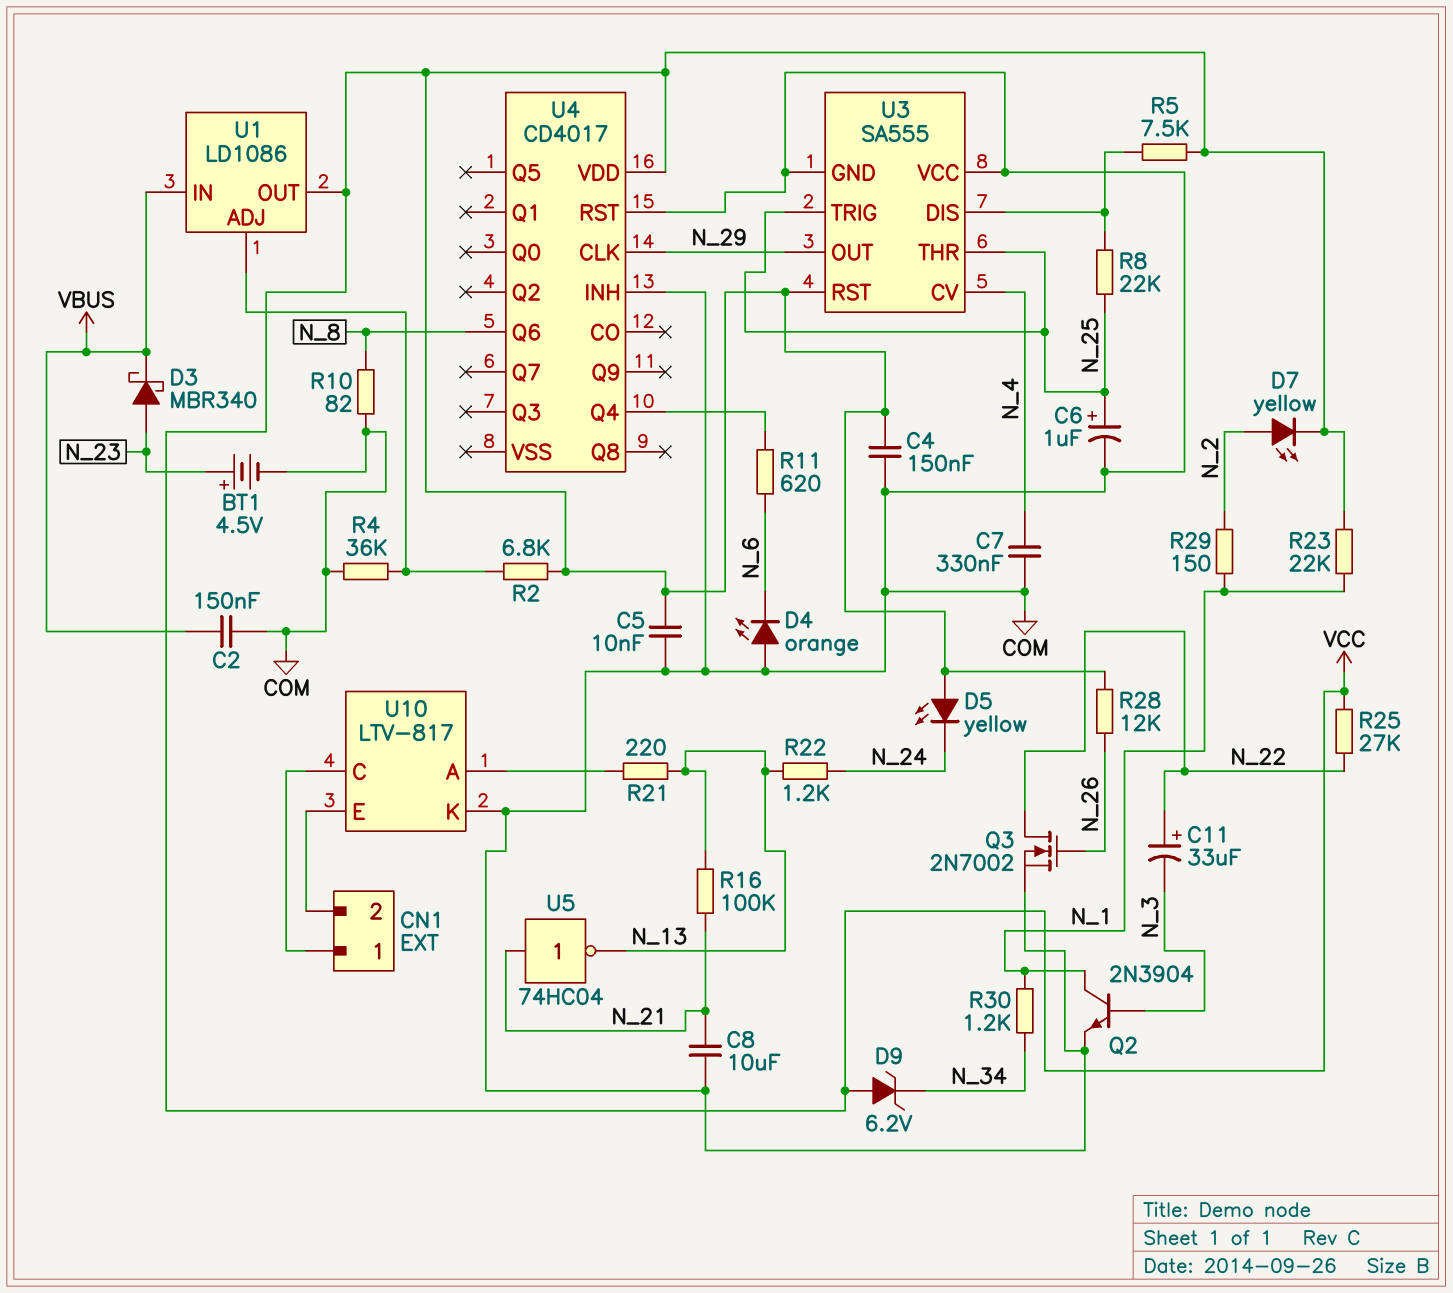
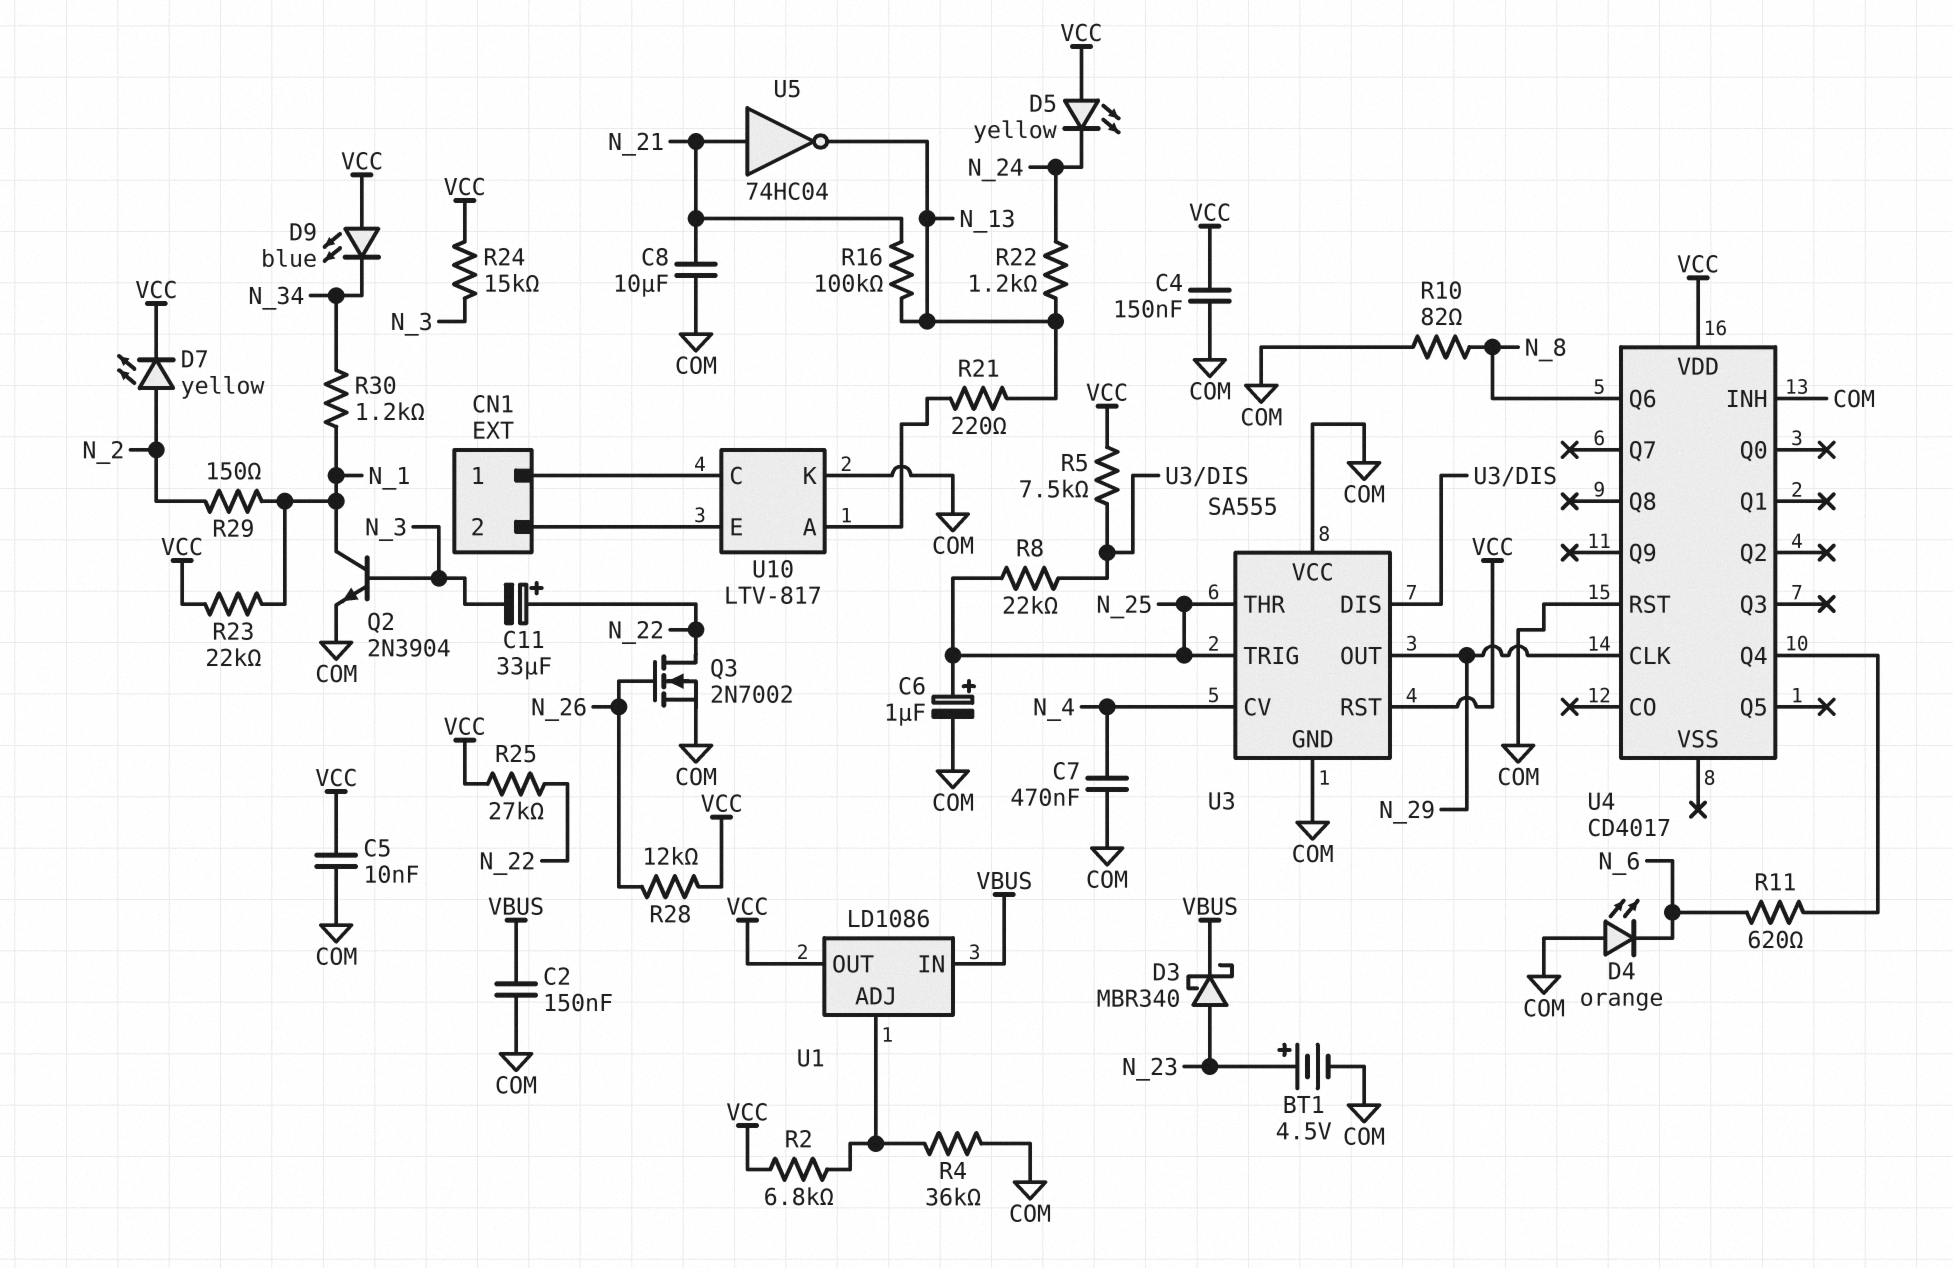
C7: 330nF (COM, N_4) -> 470nF (COM, N_4)
D9: zener 6.2V (A VCC, K N_34) -> LED blue (A VCC, K N_34)
R24: none -> 15k (N_3, VCC)

